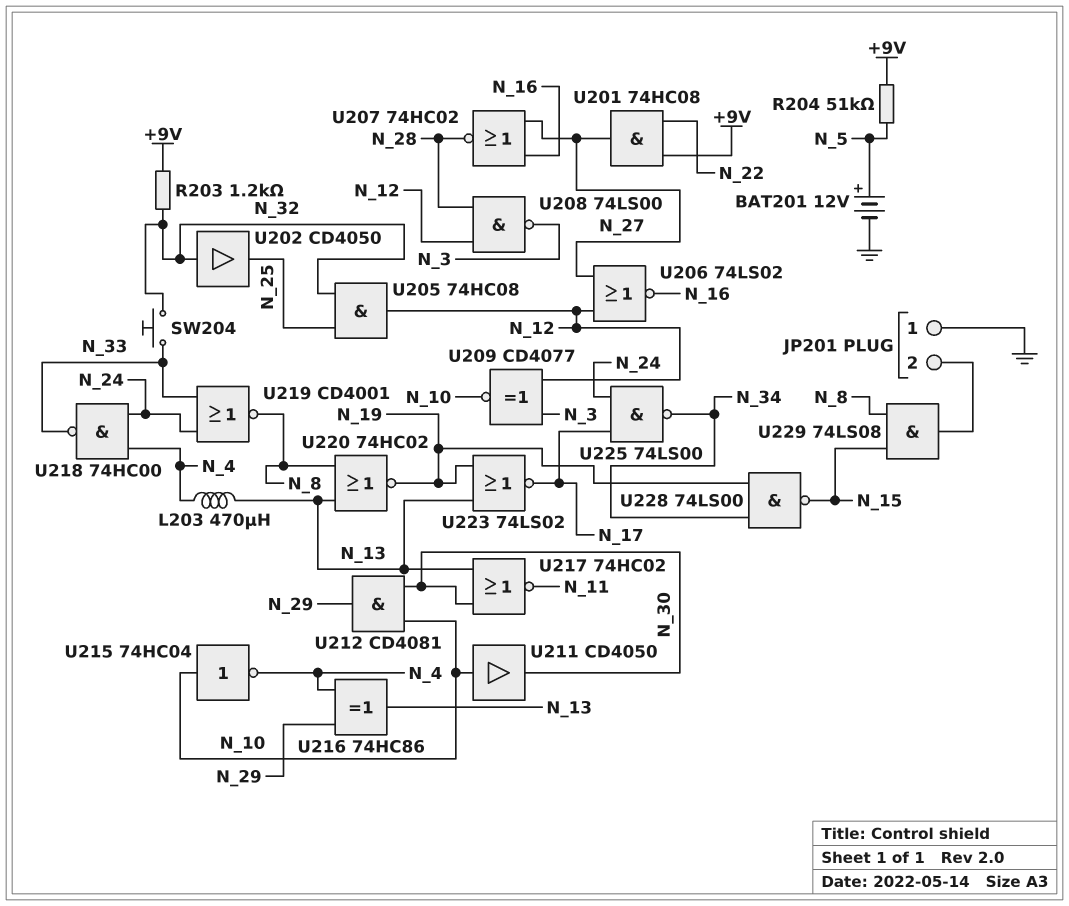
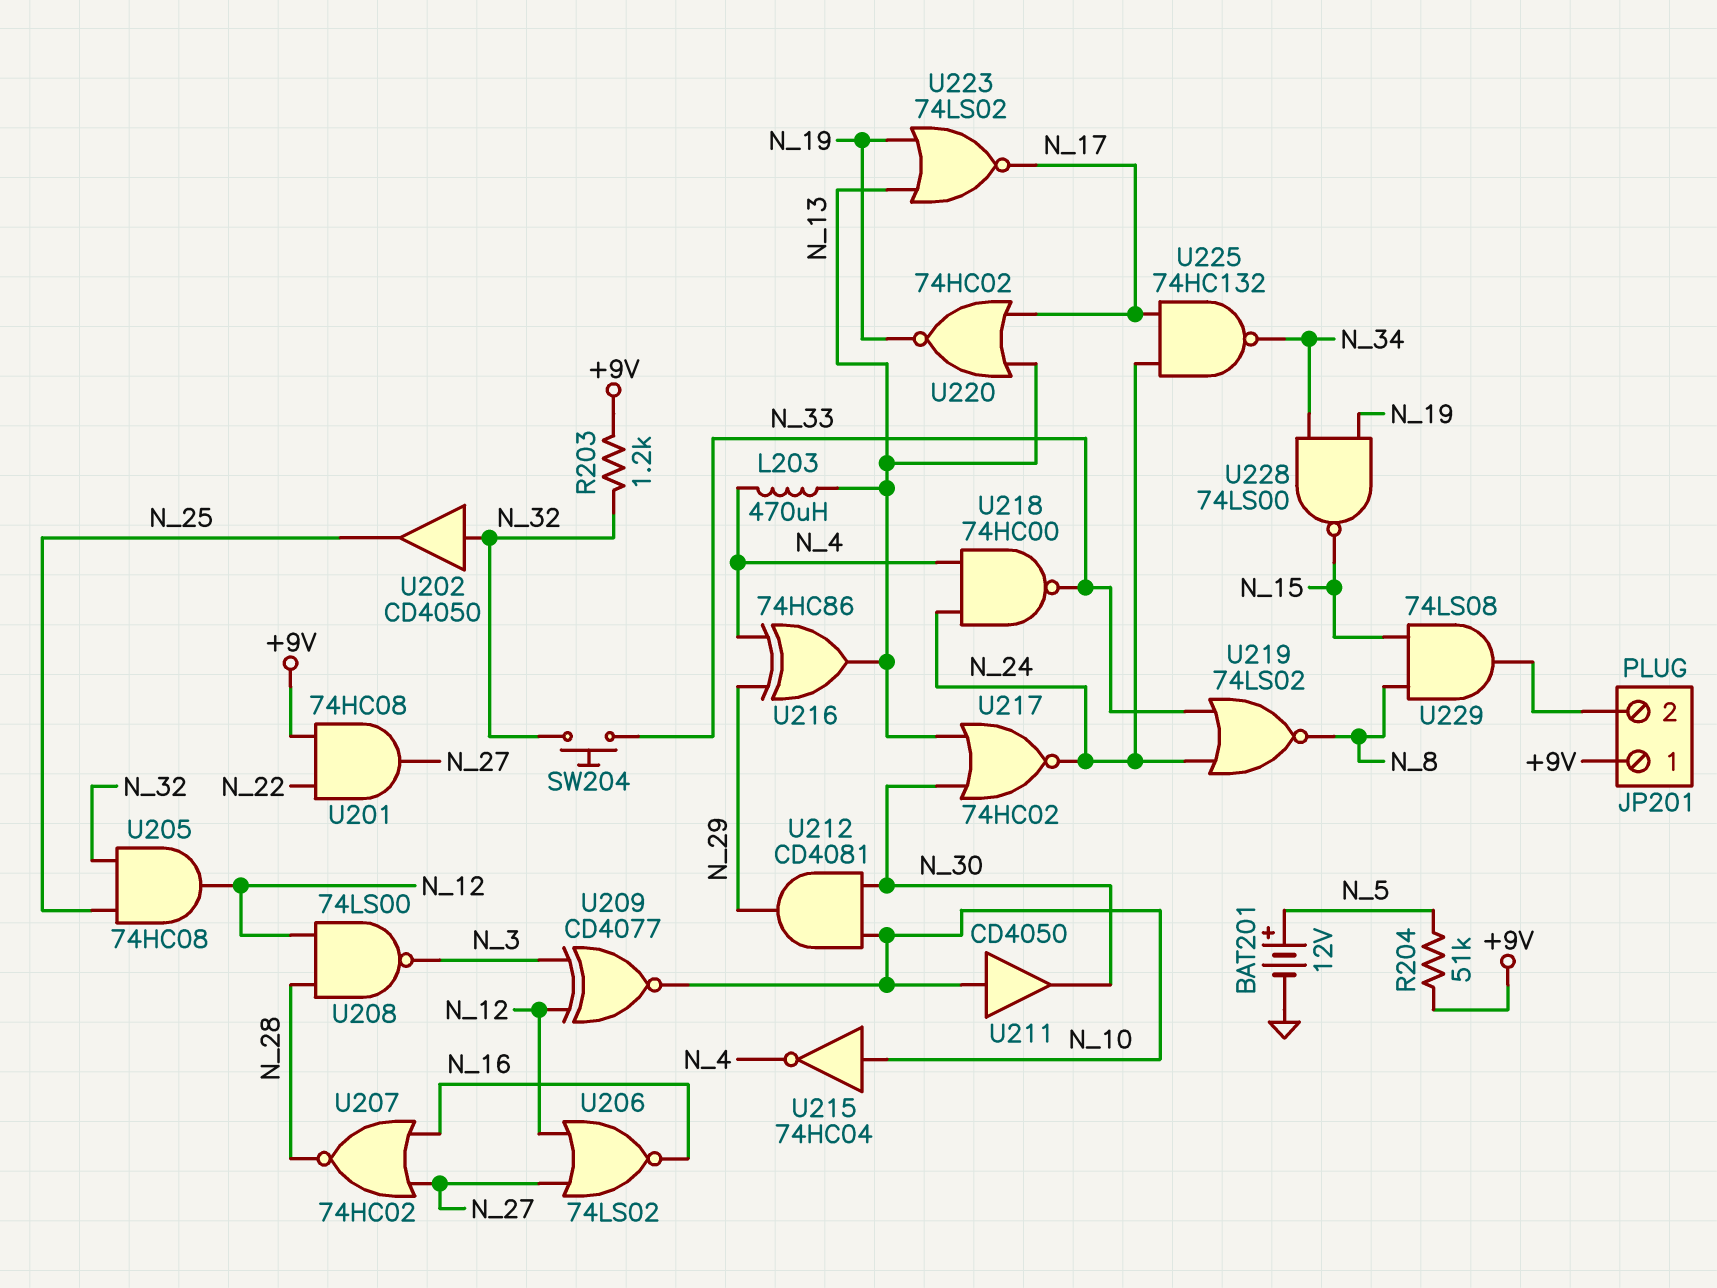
JP201 pin 1: GND -> +9V
U217: NOR 74HC02 (in N_13, in N_30, out N_11) -> NOR 74HC02 (in N_13, in N_30, out N_24)
U219: NOR CD4001 (in N_24, in N_33, out N_8) -> NOR 74LS02 (in N_24, in N_33, out N_8)
U220: NOR 74HC02 (in N_8, in N_13, out N_19) -> NOR 74HC02 (in N_13, in N_17, out N_19)
U225: NAND 74LS00 (in N_17, in N_24, out N_34) -> NAND 74HC132 (in N_17, in N_24, out N_34)

